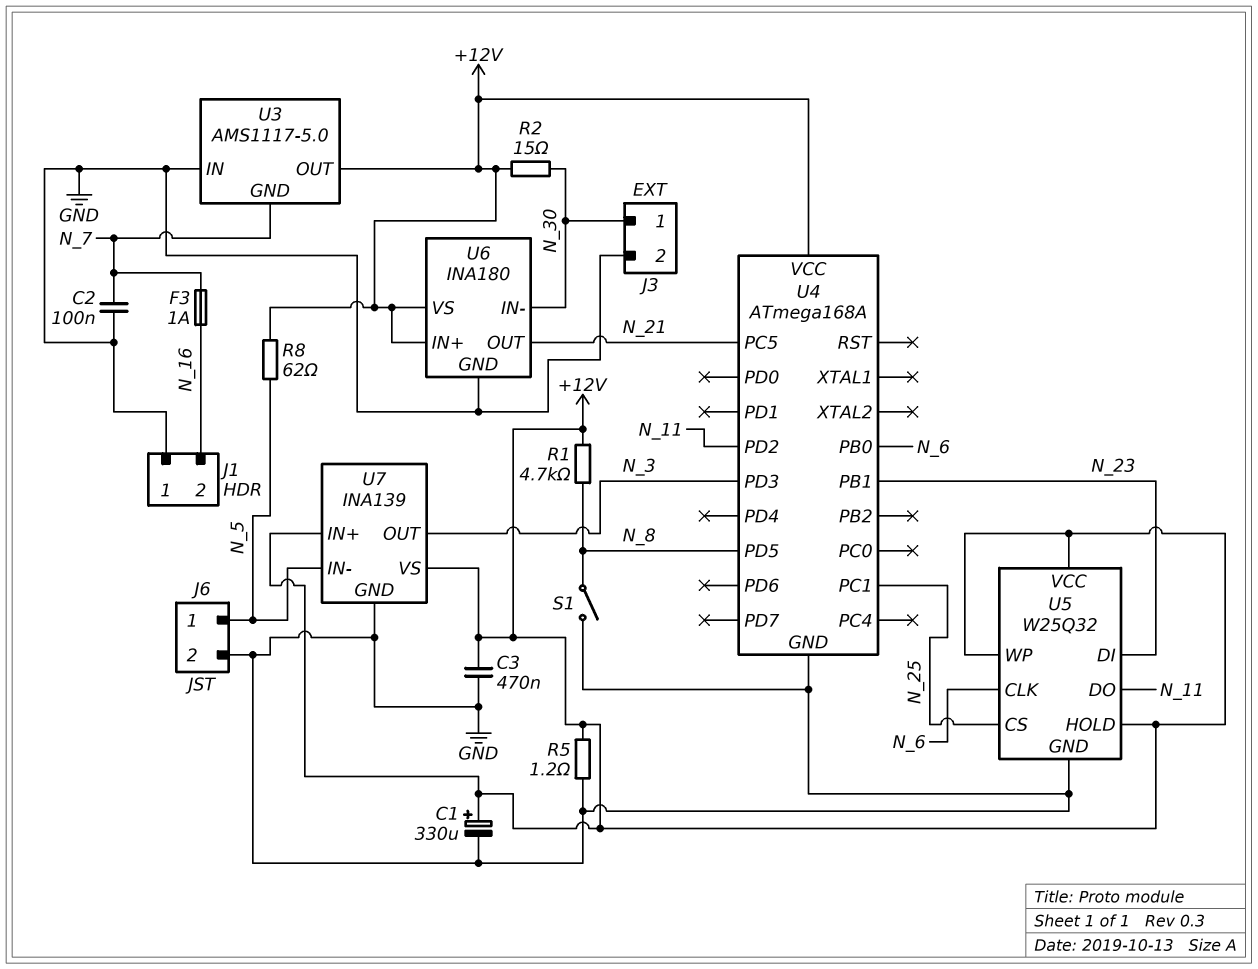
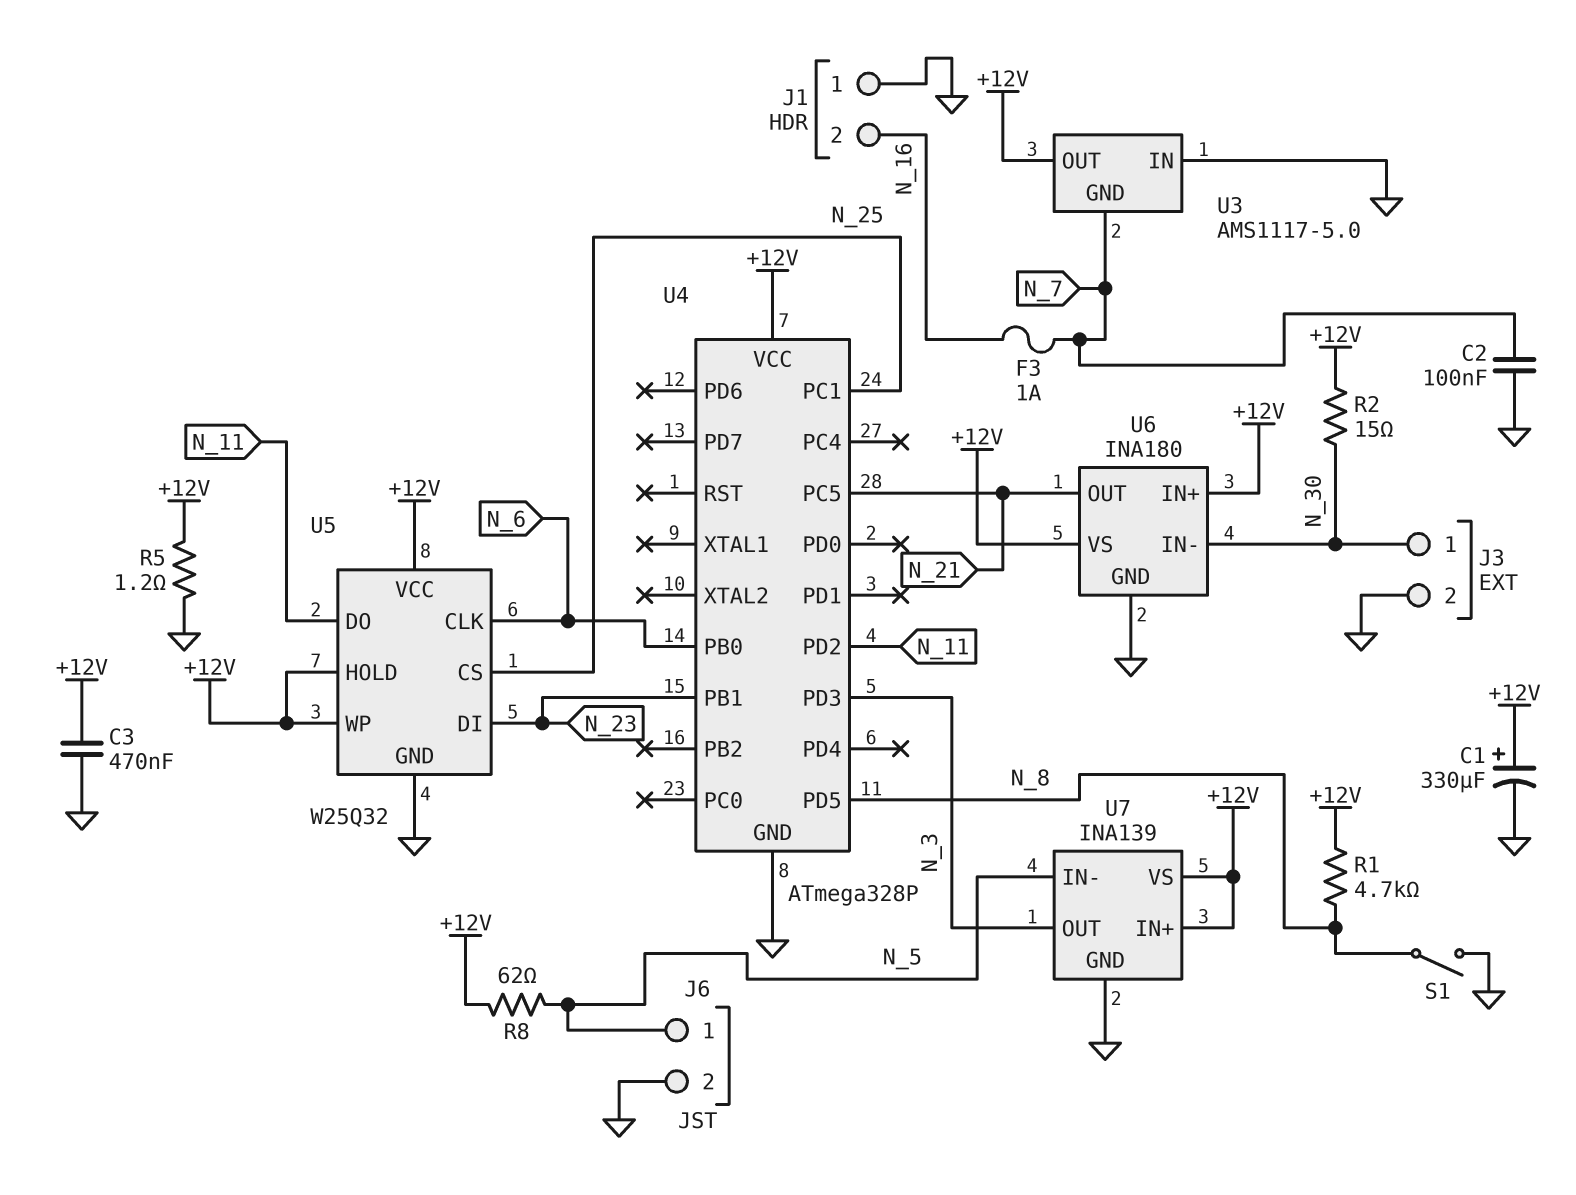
U4: ATmega168A -> ATmega328P

